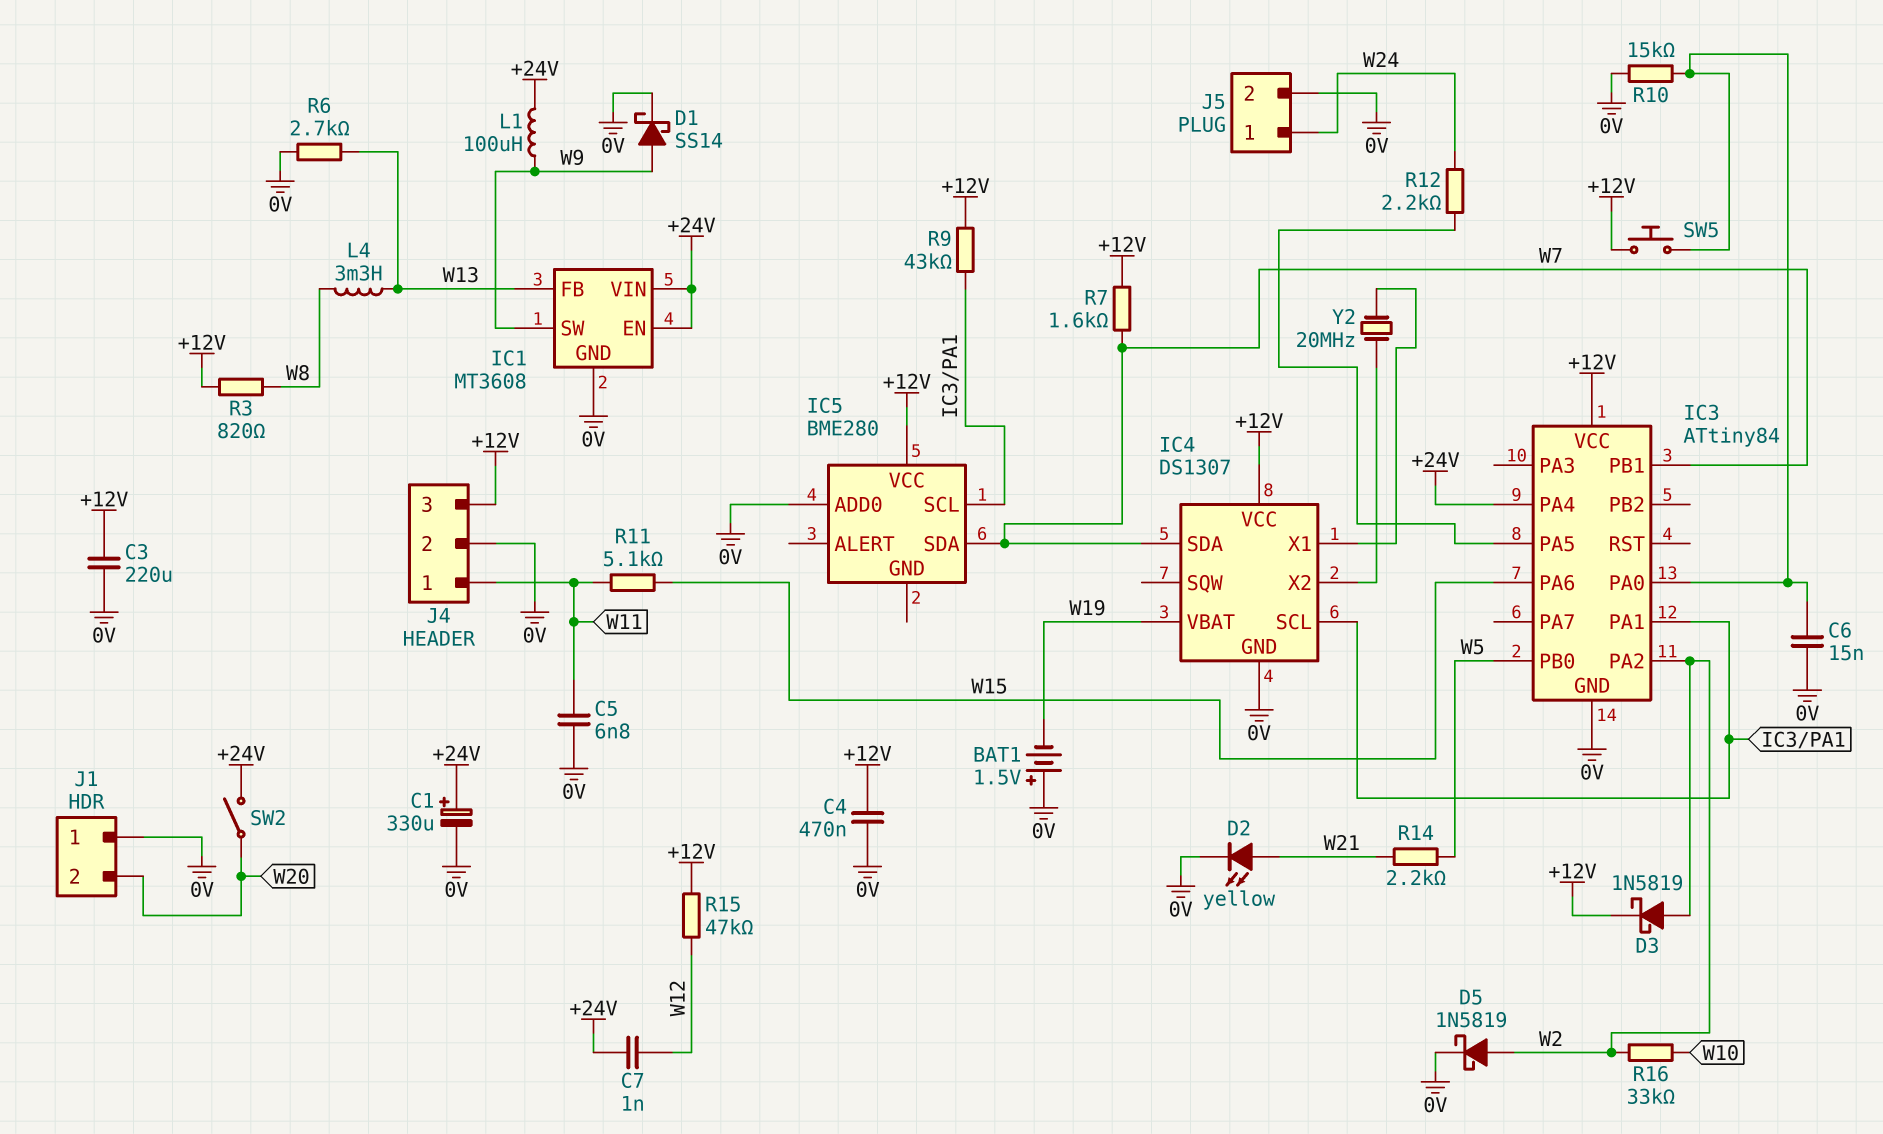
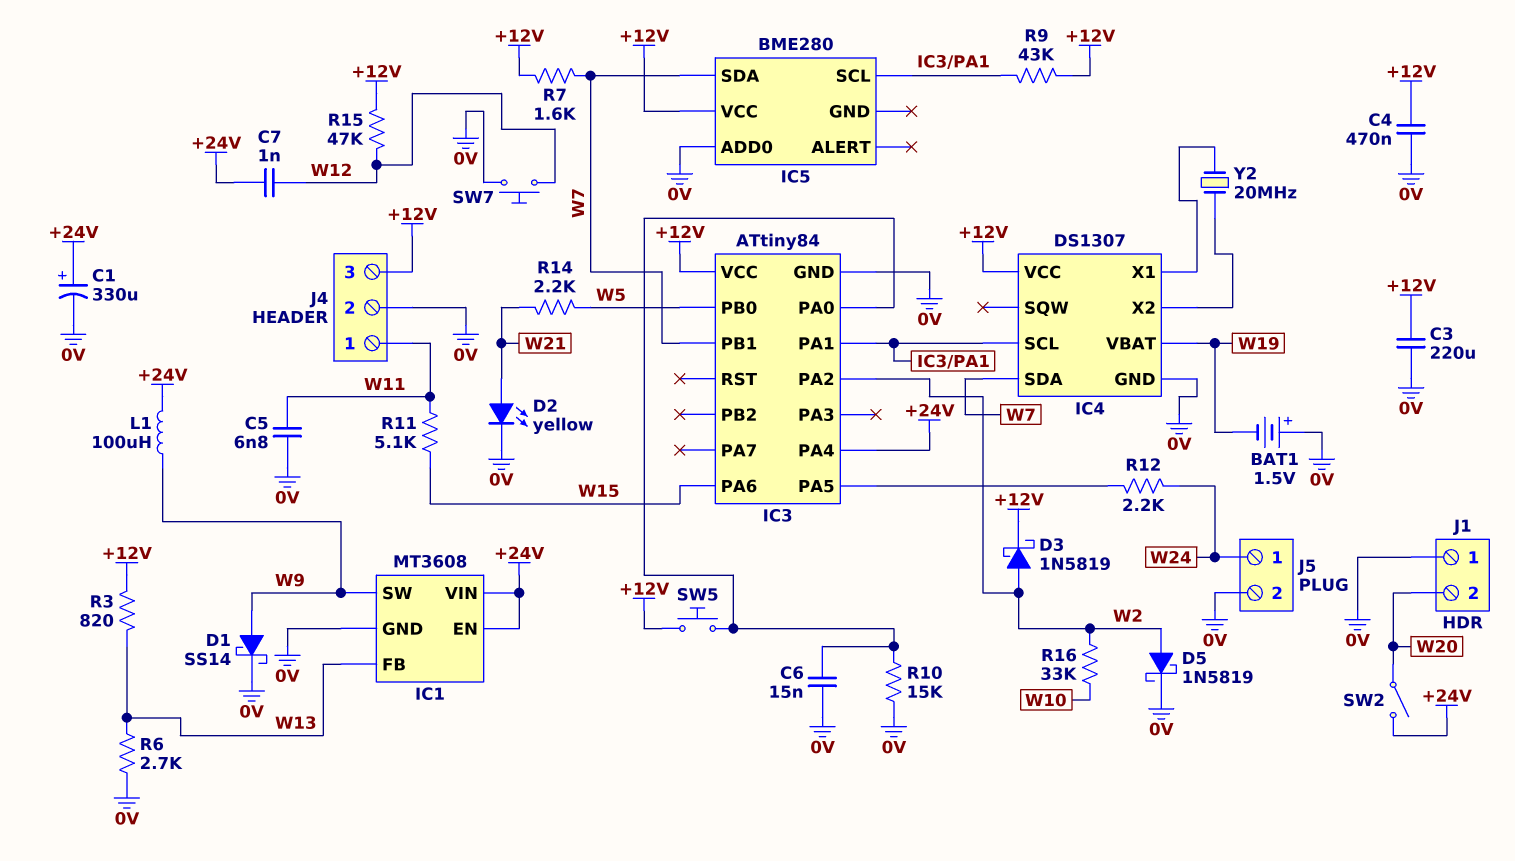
L4: 3.3mH (W8, W13) -> none
R3: 820 (+12V, W8) -> 820 (+12V, W13)
SW7: none -> button (0V, W12)

